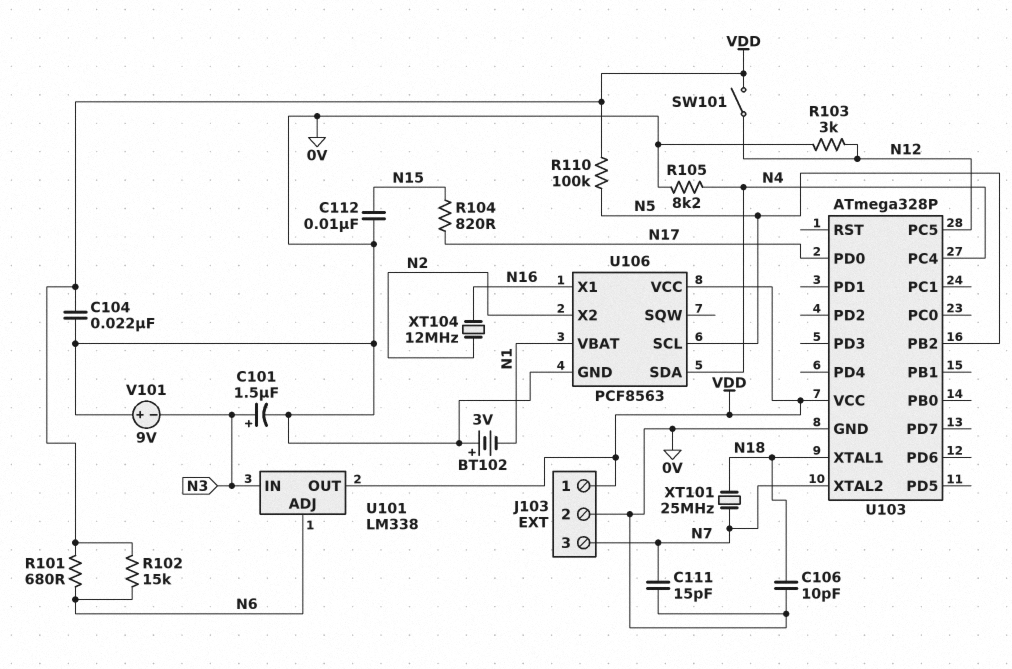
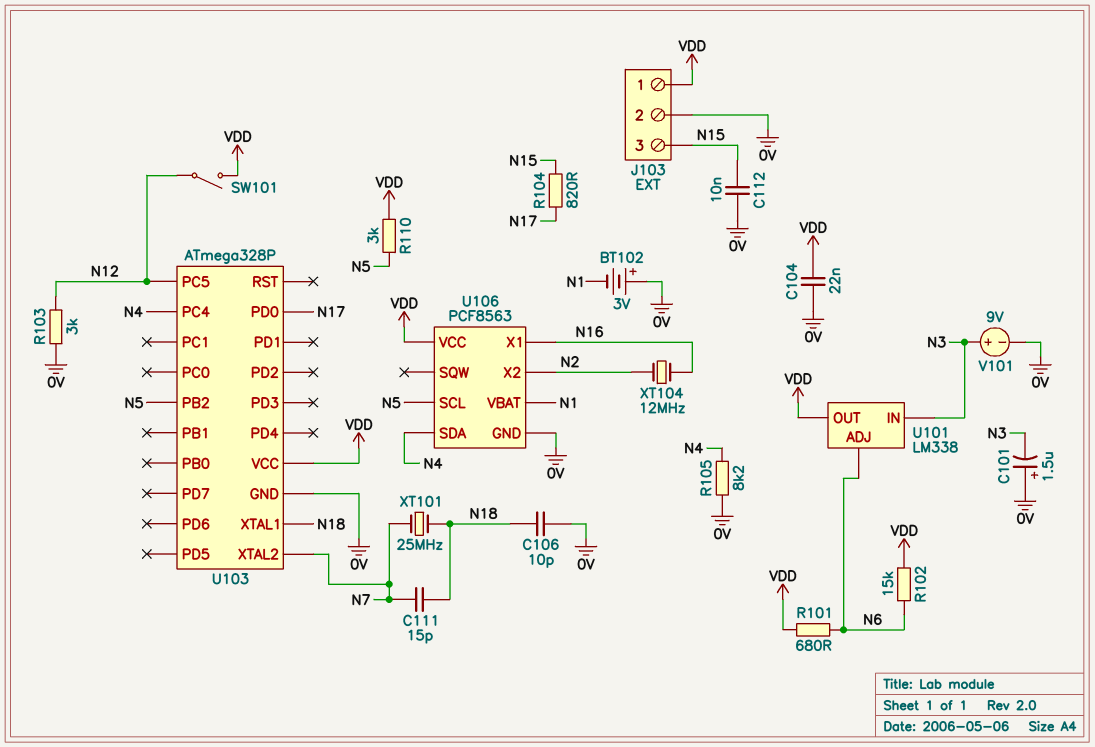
C101: 1.5uF (plus N3, minus 0V) -> 1.5uF (plus 0V, minus N3)
C111: 15pF (0V, N7) -> 15pF (N7, N18)
J103 pin 3: N7 -> N15
R110: 100k (N5, VDD) -> 3k (N5, VDD)
V101: 9V (plus 0V, minus N3) -> 9V (plus N3, minus 0V)

